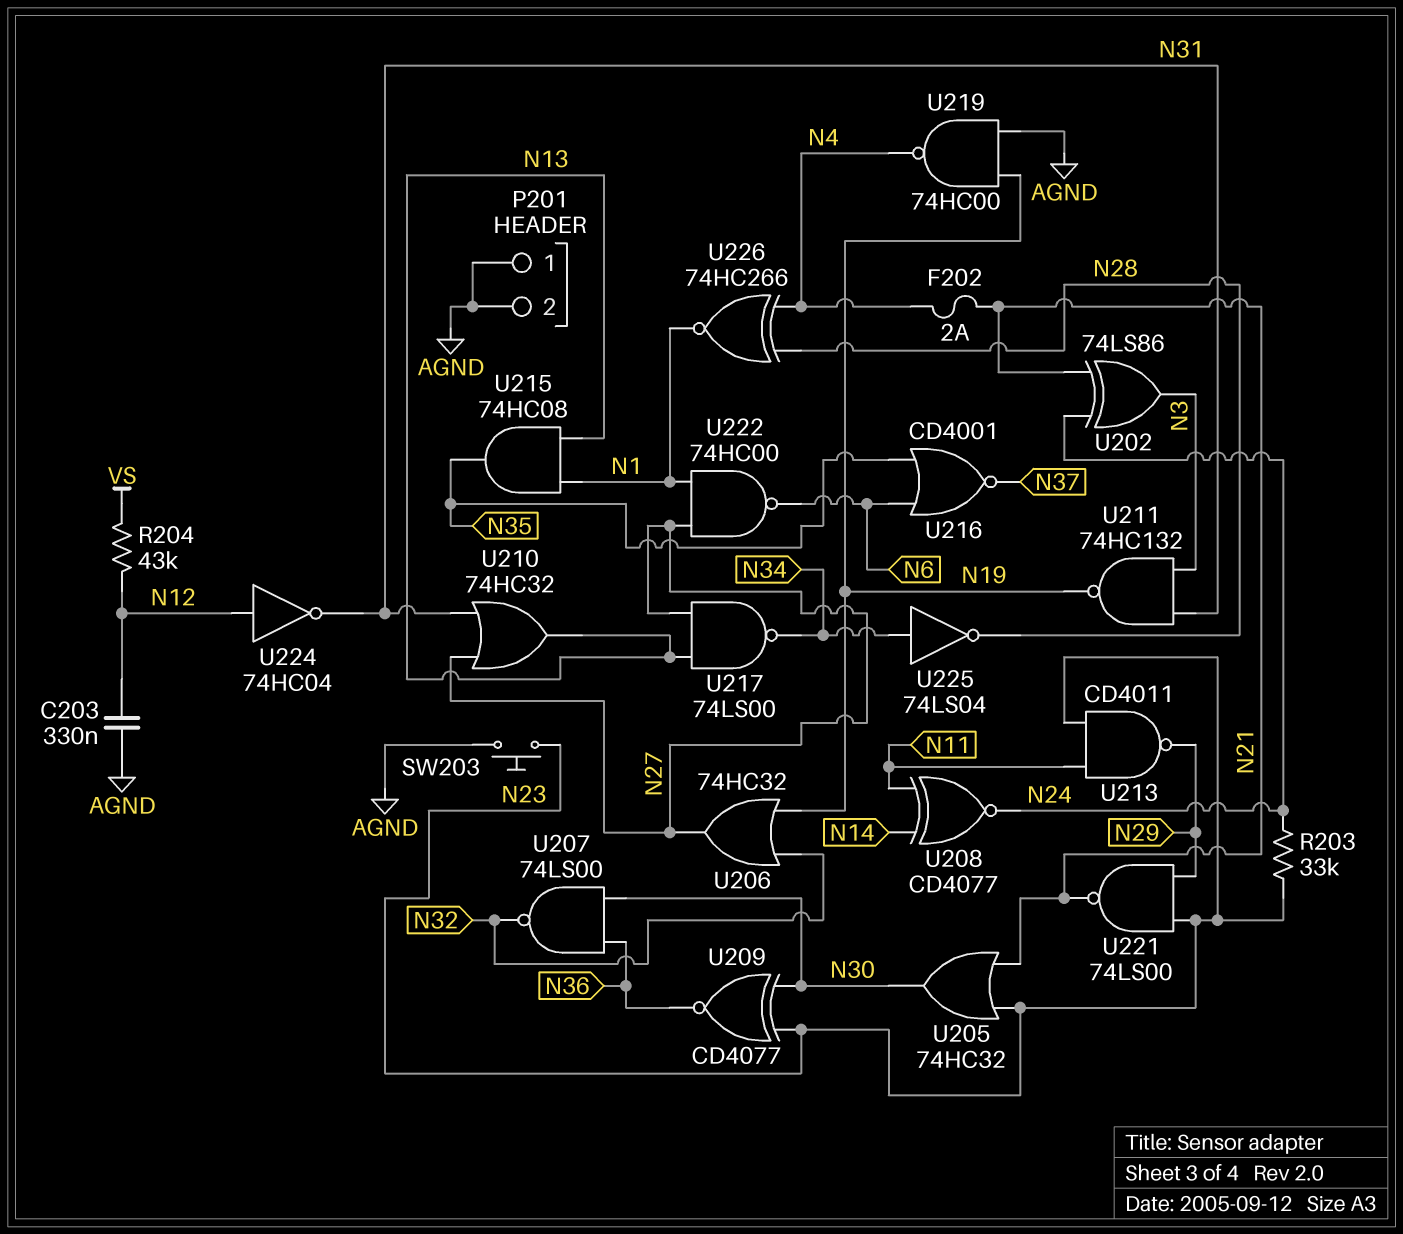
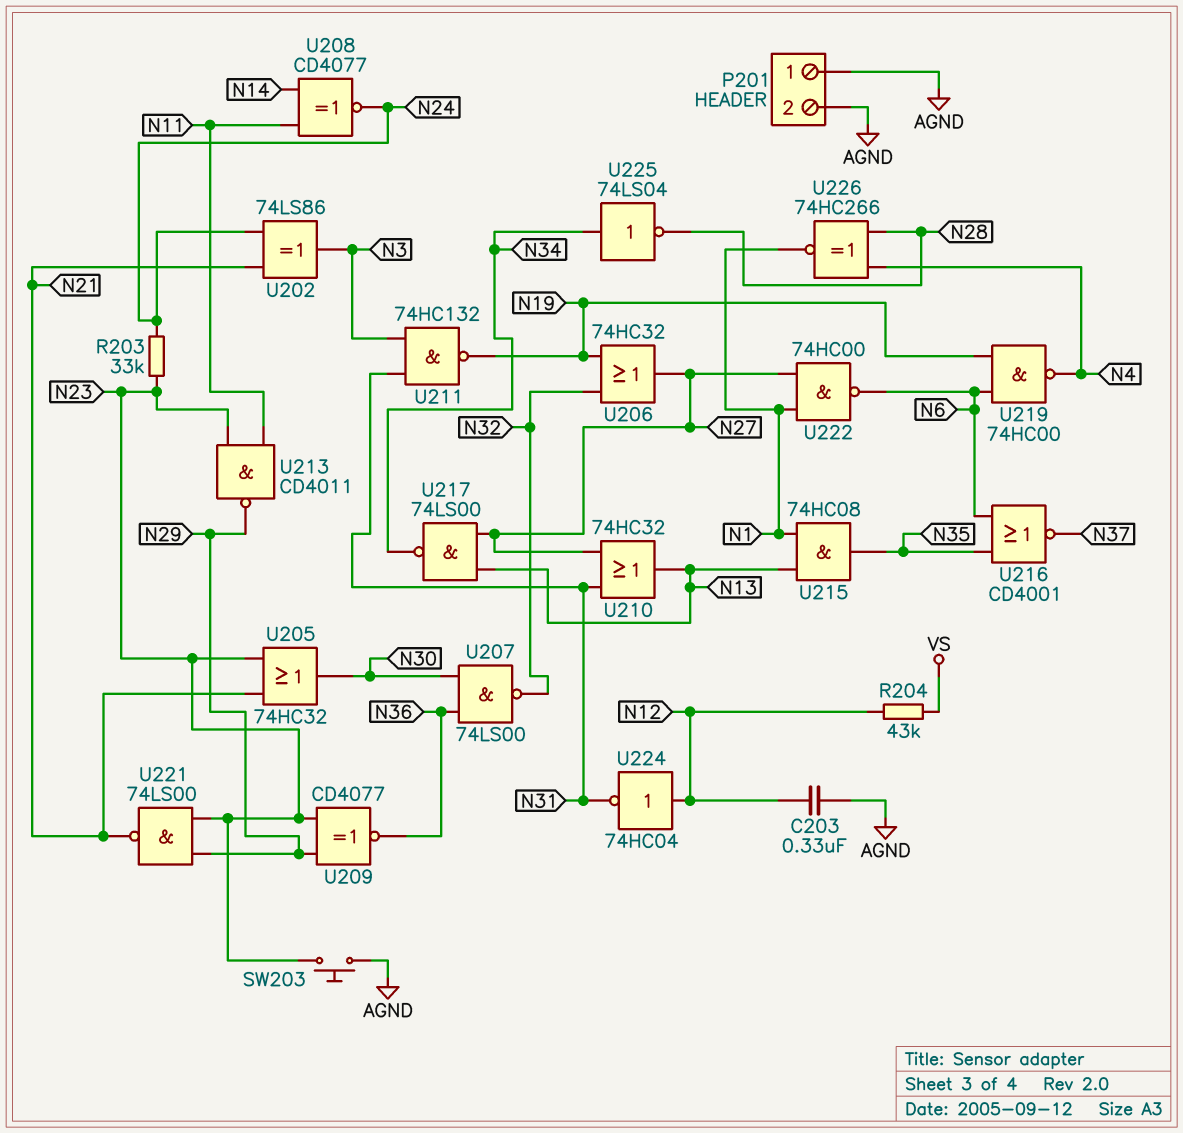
F202: 2A (N4, N21) -> none
U209: XNOR CD4077 (in N23, in N30, out N36) -> XNOR CD4077 (in N23, in N29, out N36)
U219: NAND 74HC00 (in AGND, in N19, out N4) -> NAND 74HC00 (in N6, in N19, out N4)

